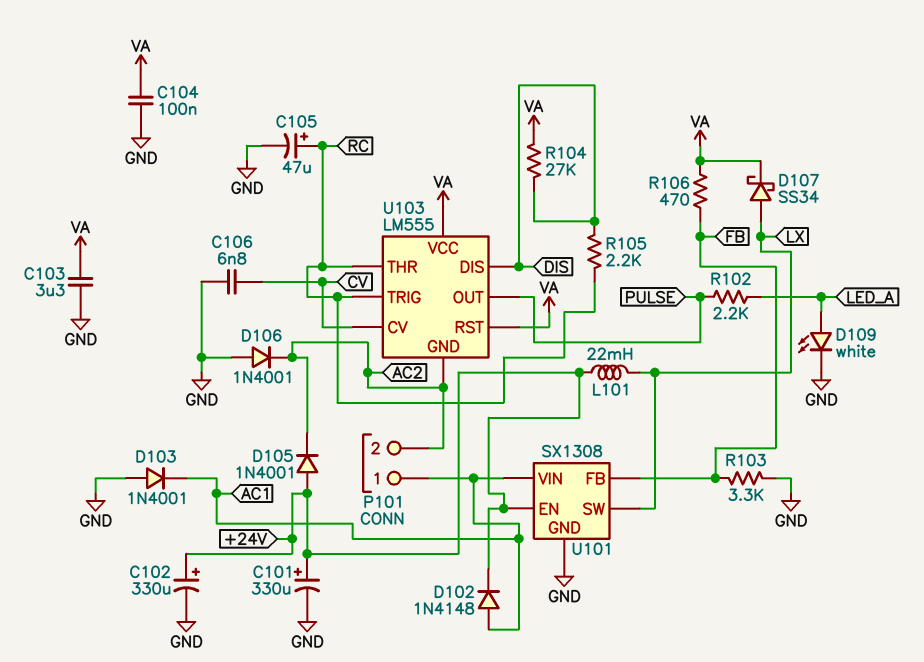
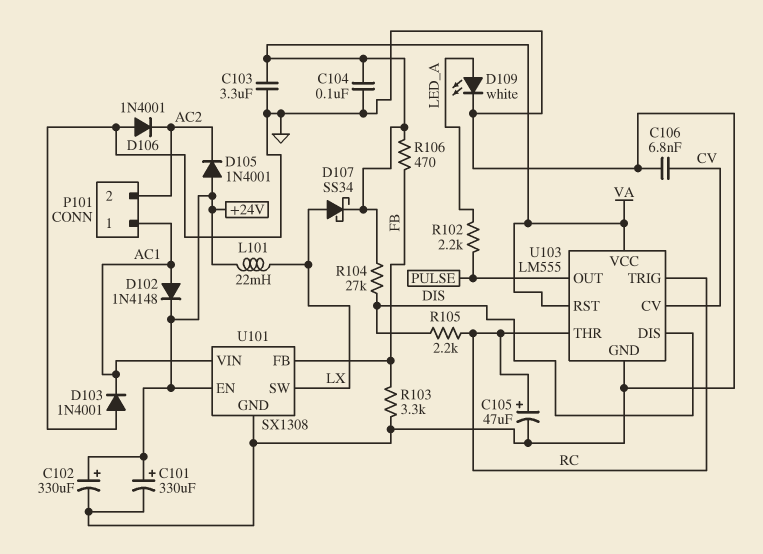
U103 pin GND: AC2 -> GND

